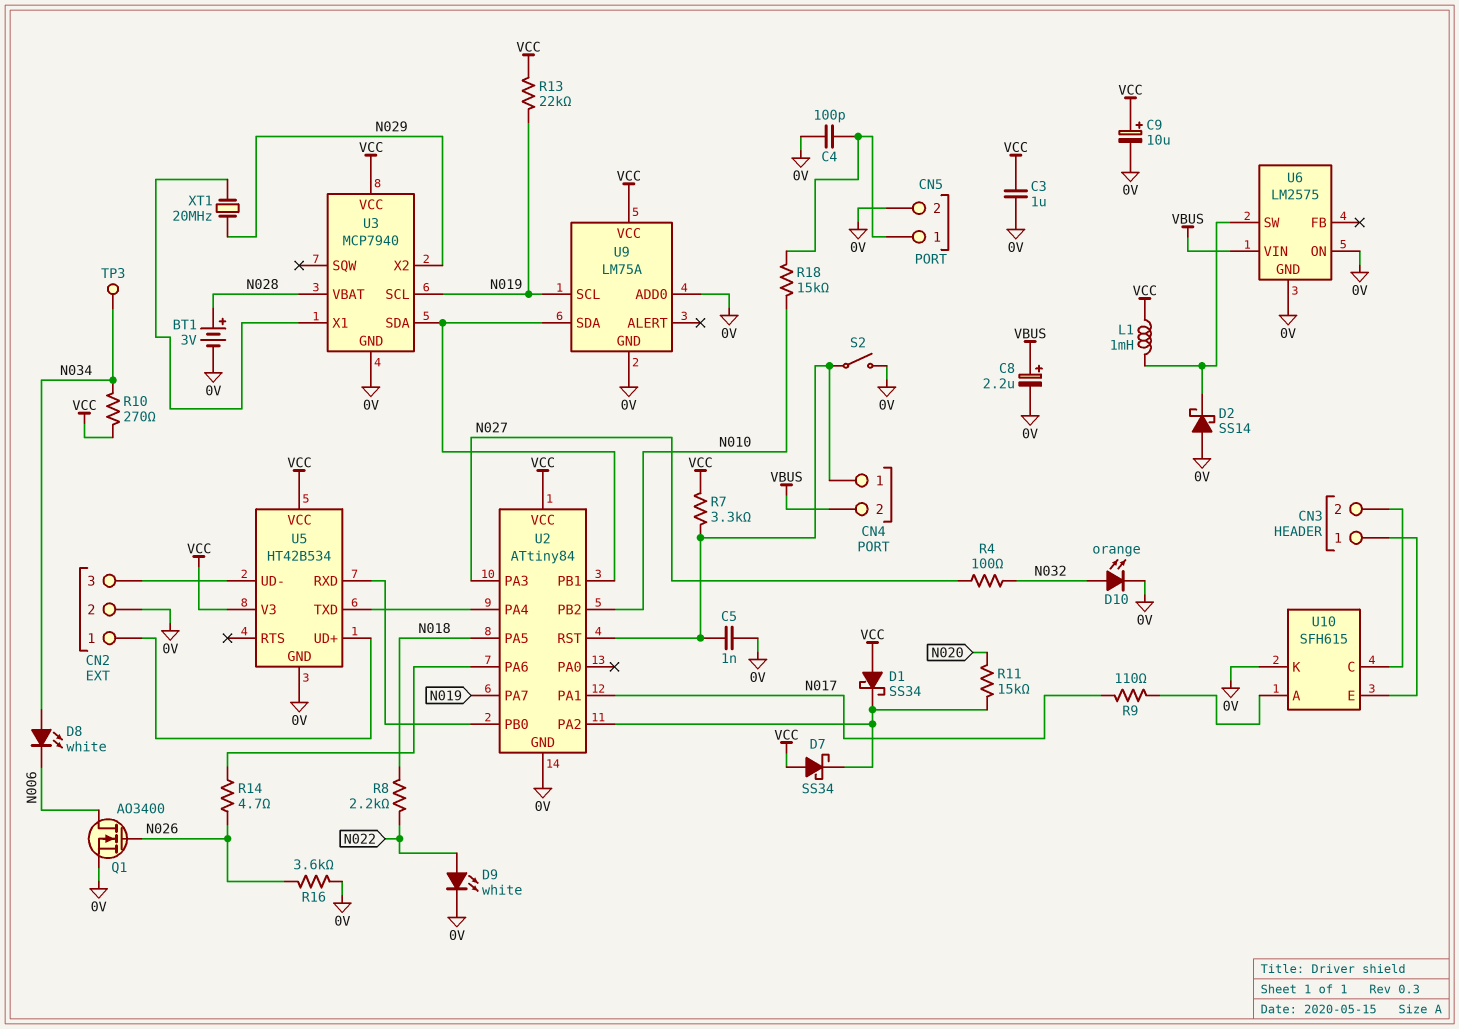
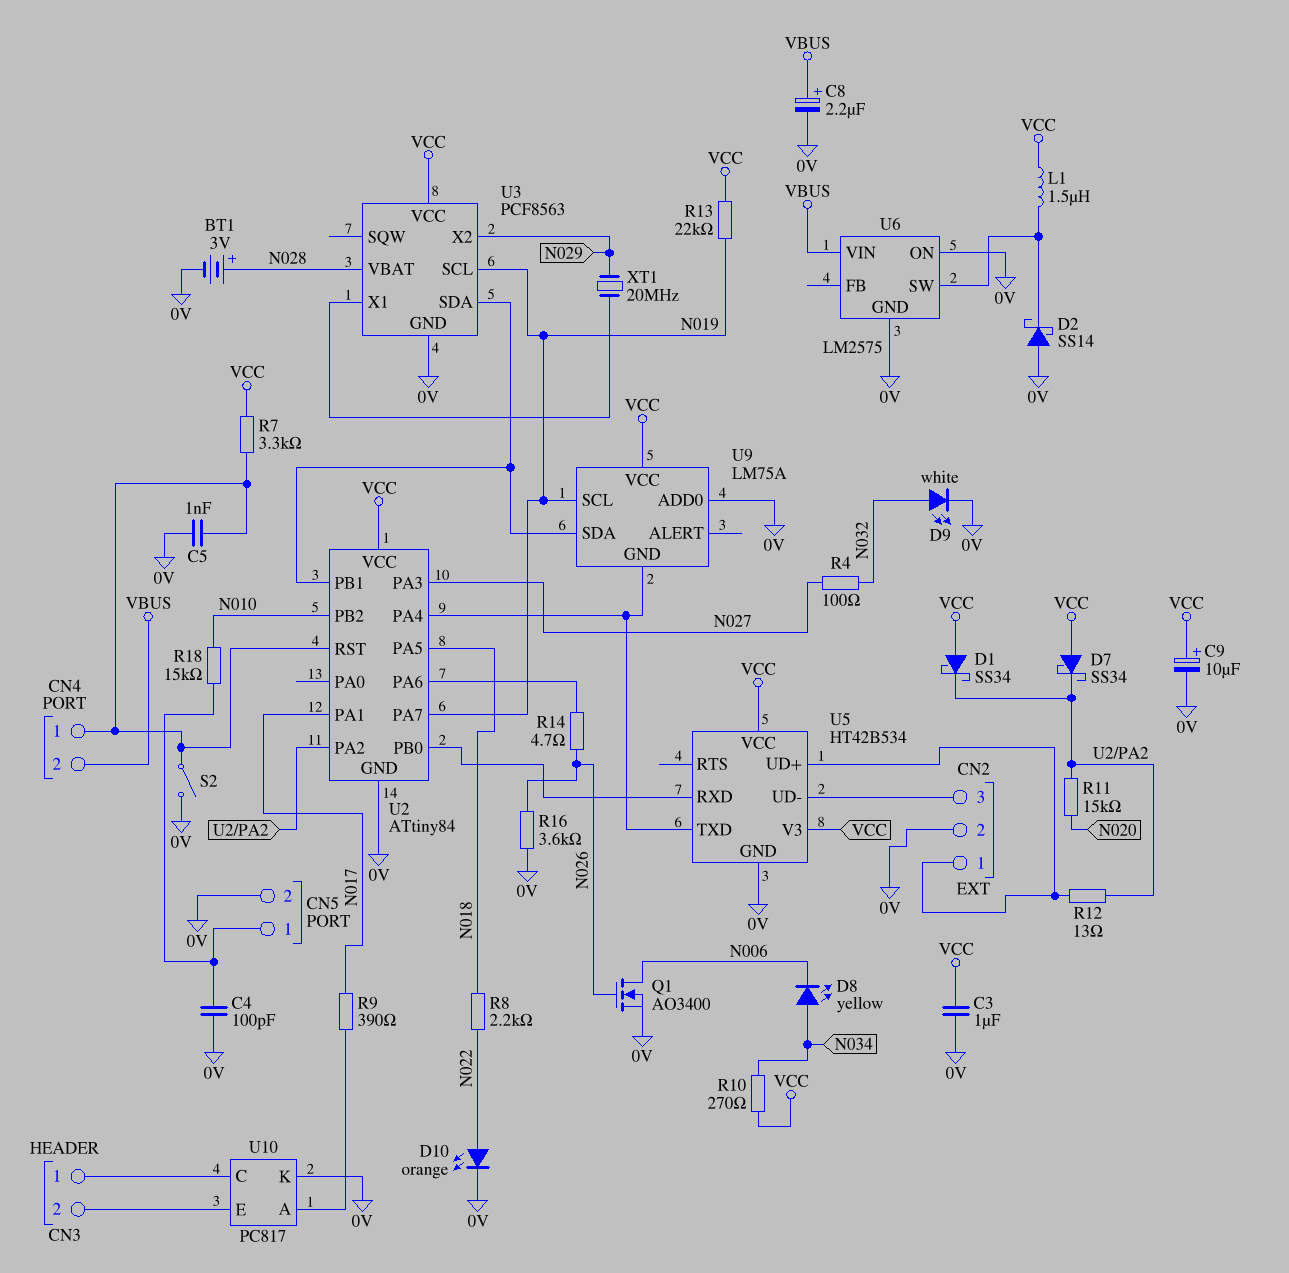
D8: LED white (A N034, K N006) -> LED yellow (A N034, K N006)
D9: LED white (A N022, K 0V) -> LED white (A N032, K 0V)
D10: LED orange (A N032, K 0V) -> LED orange (A N022, K 0V)
L1: 1mH (U6/SW, VCC) -> 1.5uH (U6/SW, VCC)
R9: 110 (N017, U10/A) -> 390 (N017, U10/A)
R12: none -> 13 (CN2/1, U2/PA2)
TP3: test point (N034) -> none
U3: MCP7940 -> PCF8563
U9 pin GND: 0V -> U2/PA4
U10: SFH615 -> PC817
U10 pin C: CN3/2 -> CN3/1
U10 pin E: CN3/1 -> CN3/2

